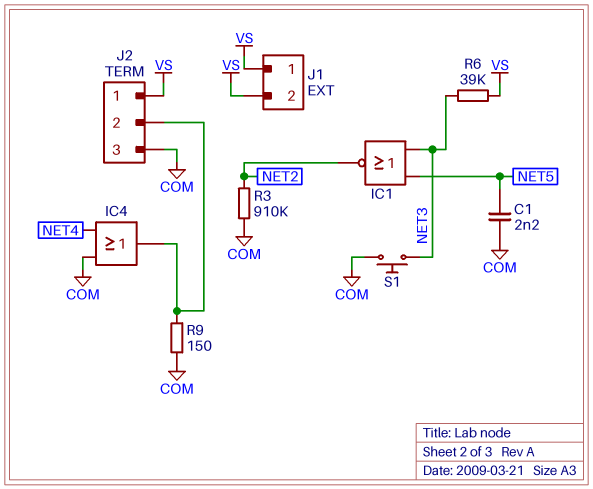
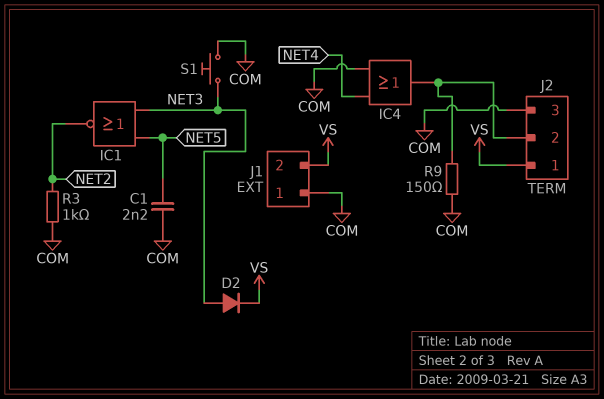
D2: none -> diode (A NET3, K VS)
J1 pin 1: VS -> COM
R3: 910k (COM, NET2) -> 1k (COM, NET2)
R6: 39k (NET3, VS) -> none

